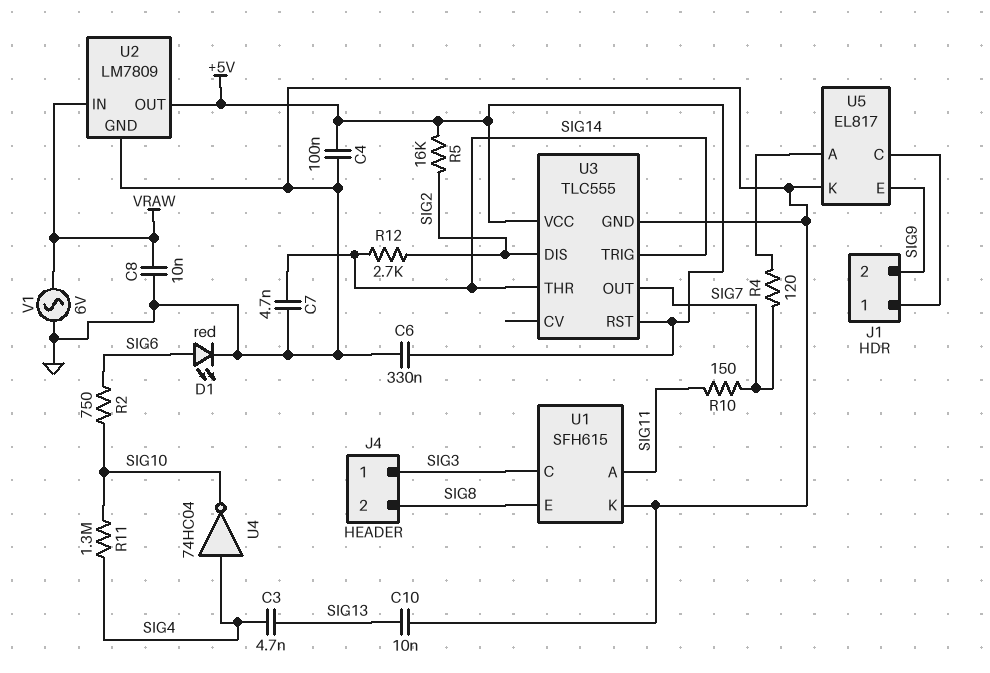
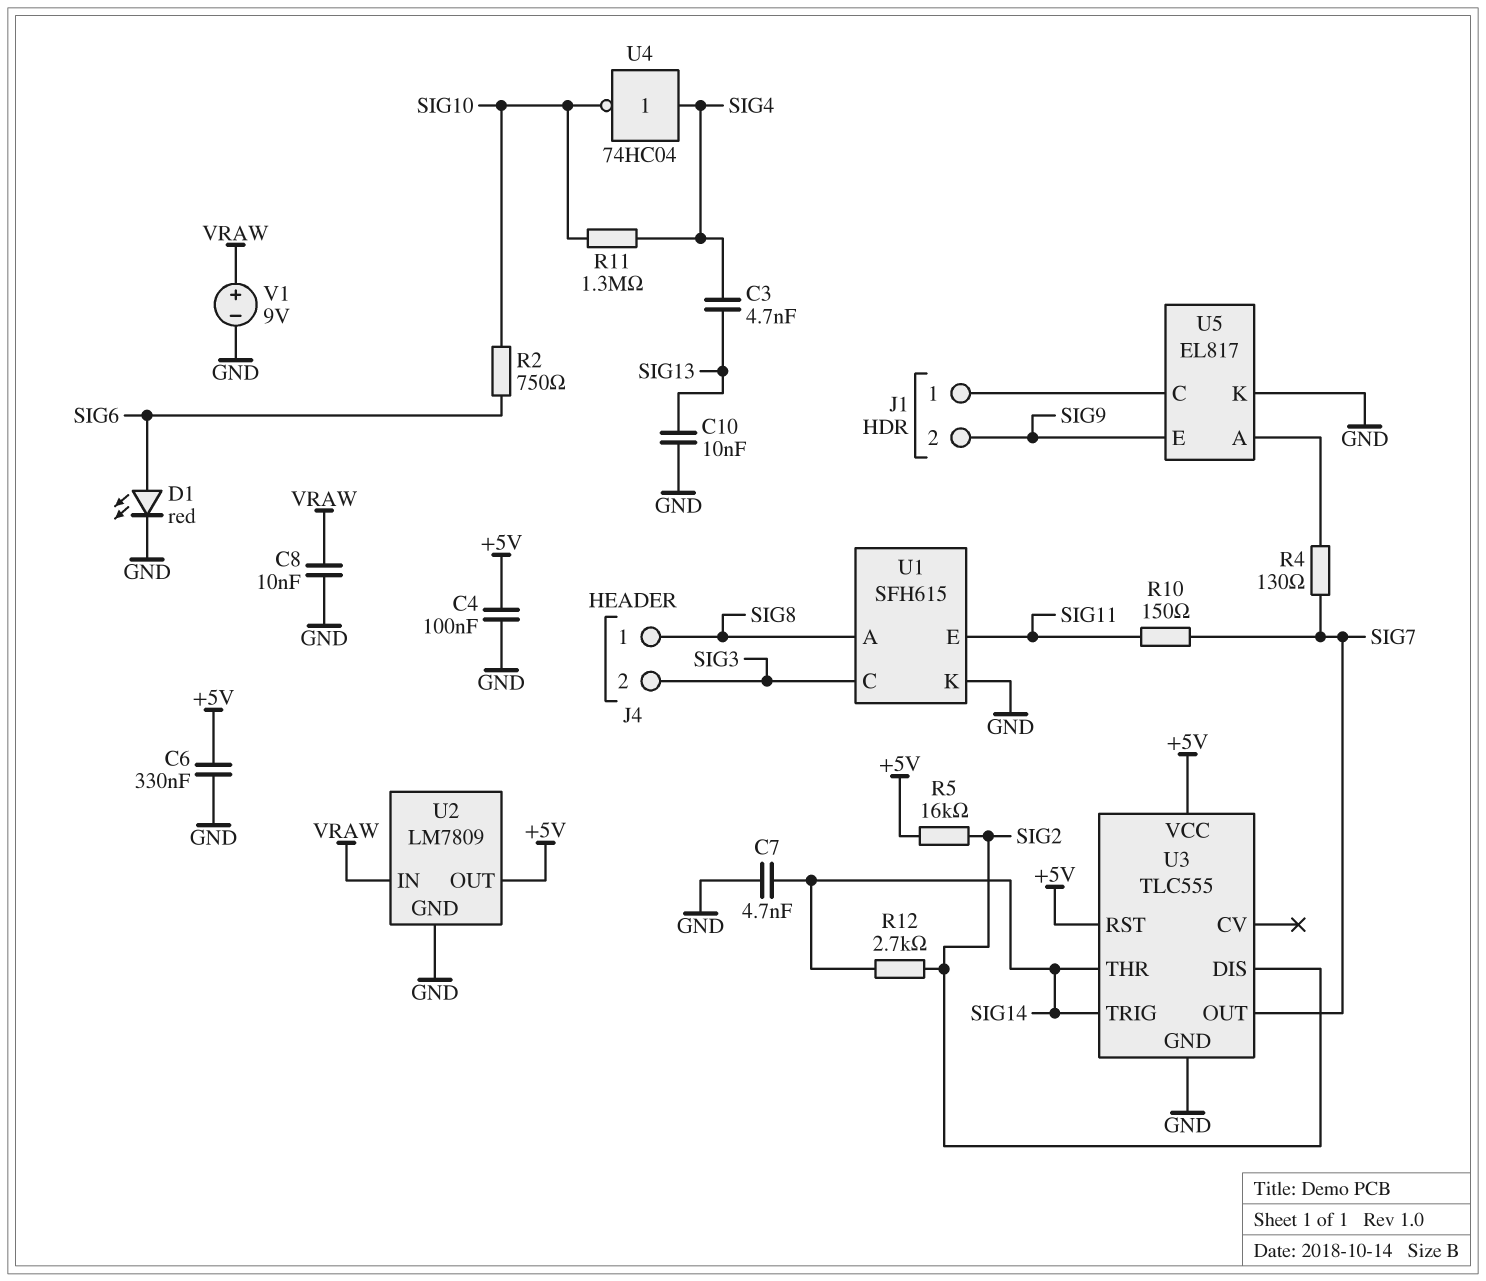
J4 pin 1: SIG3 -> SIG8
J4 pin 2: SIG8 -> SIG3
R4: 120 (SIG7, U5/A) -> 130 (SIG7, U5/A)
U1 pin A: SIG11 -> SIG8
U1 pin E: SIG8 -> SIG11
V1: AC 6V (GND, VRAW) -> 9V (plus VRAW, minus GND)

